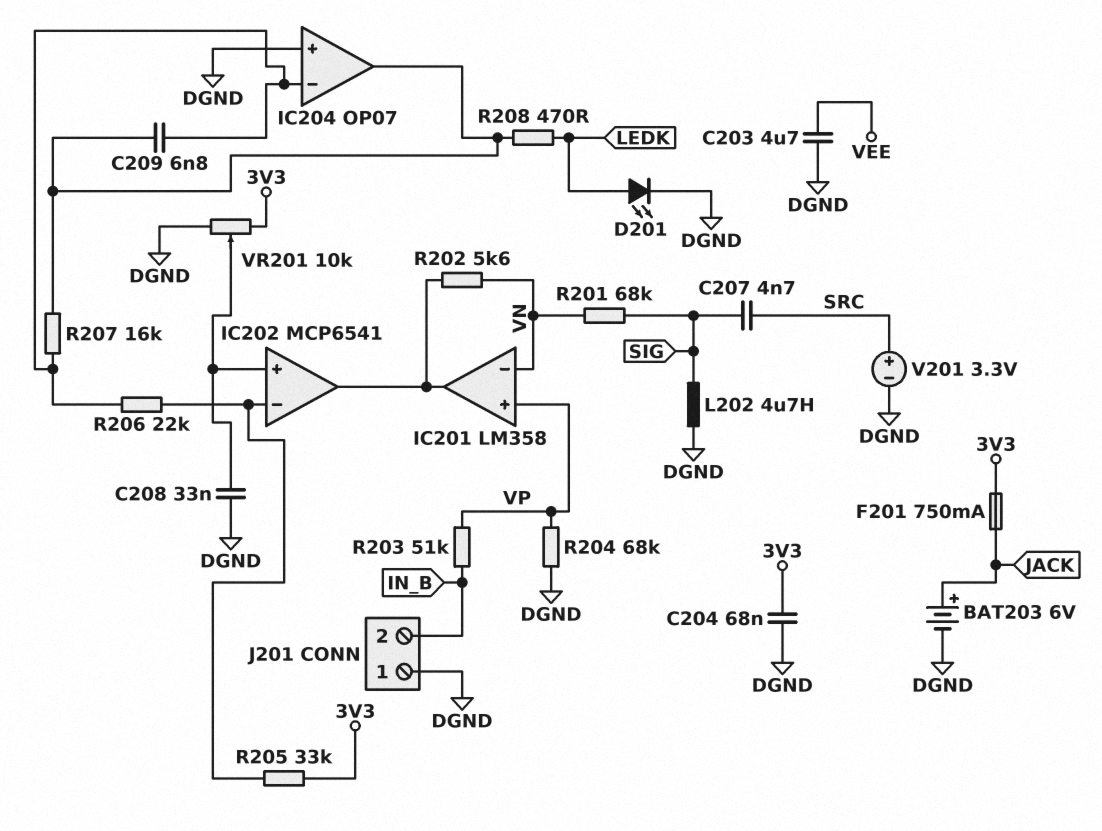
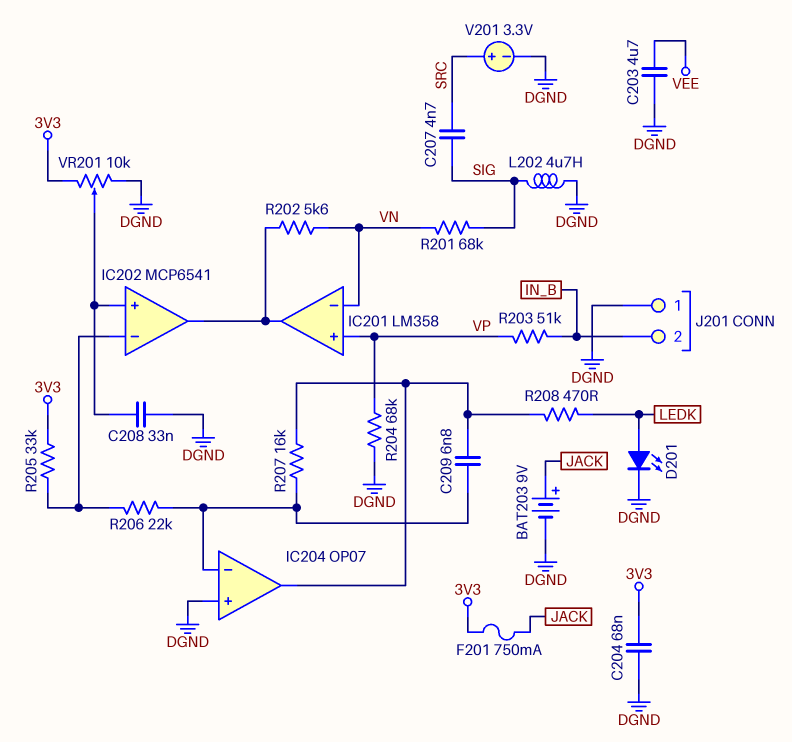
BAT203: 6V (plus JACK, minus DGND) -> 9V (plus JACK, minus DGND)

